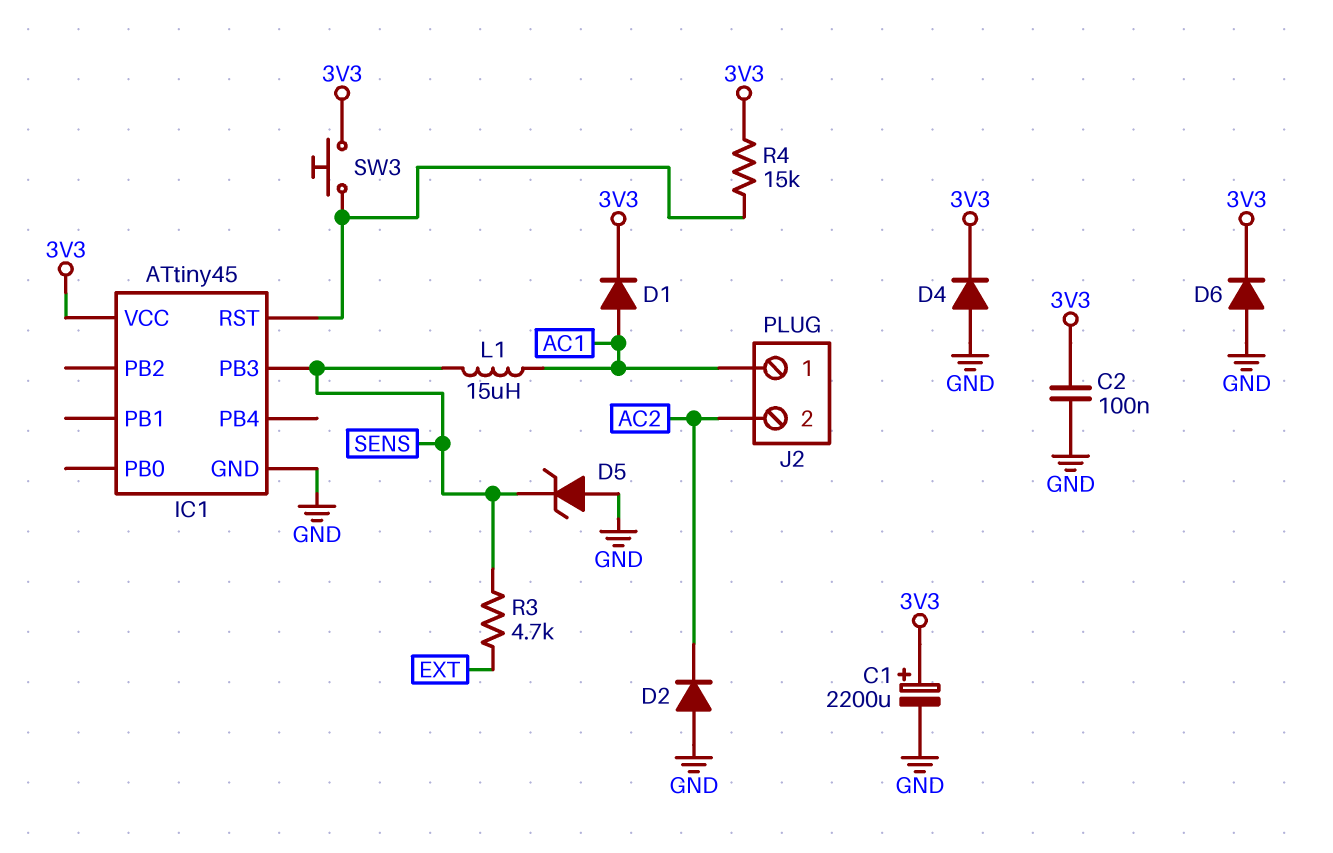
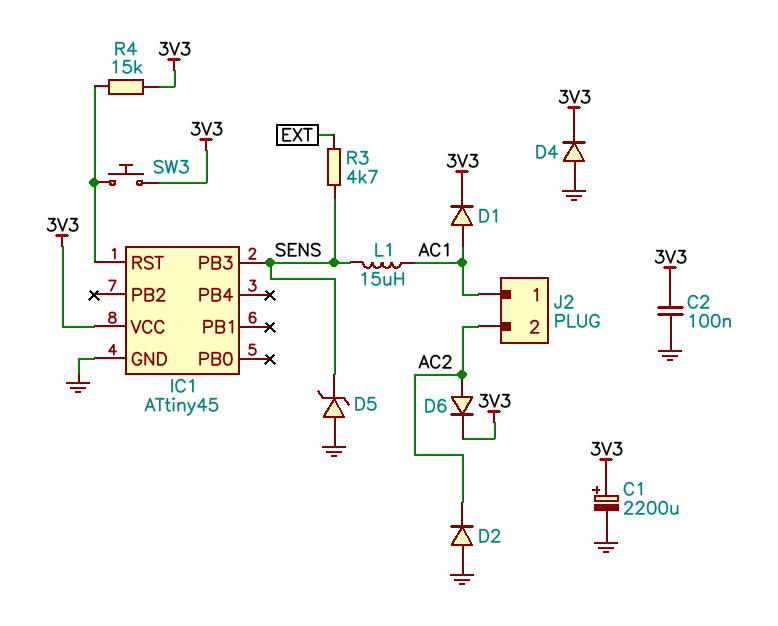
D6: diode (A GND, K 3V3) -> diode (A AC2, K 3V3)

